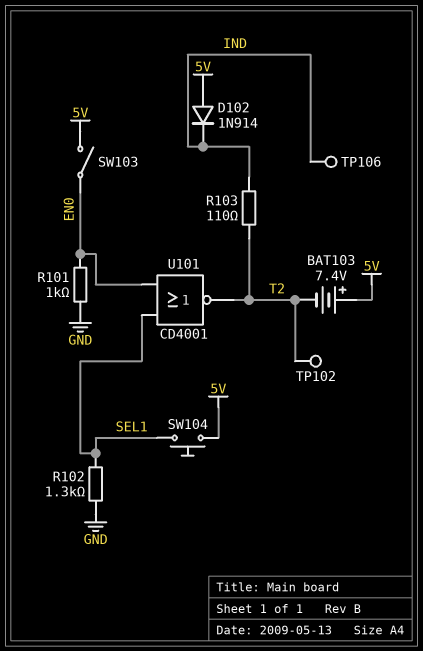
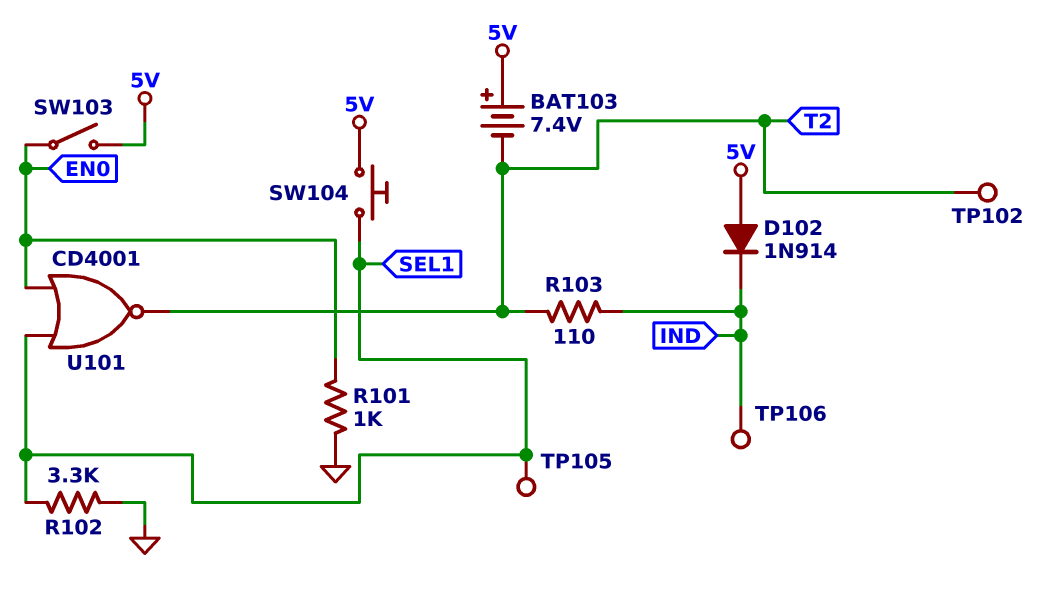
R102: 1.3k (GND, SEL1) -> 3.3k (GND, SEL1)
TP105: none -> test point (SEL1)

